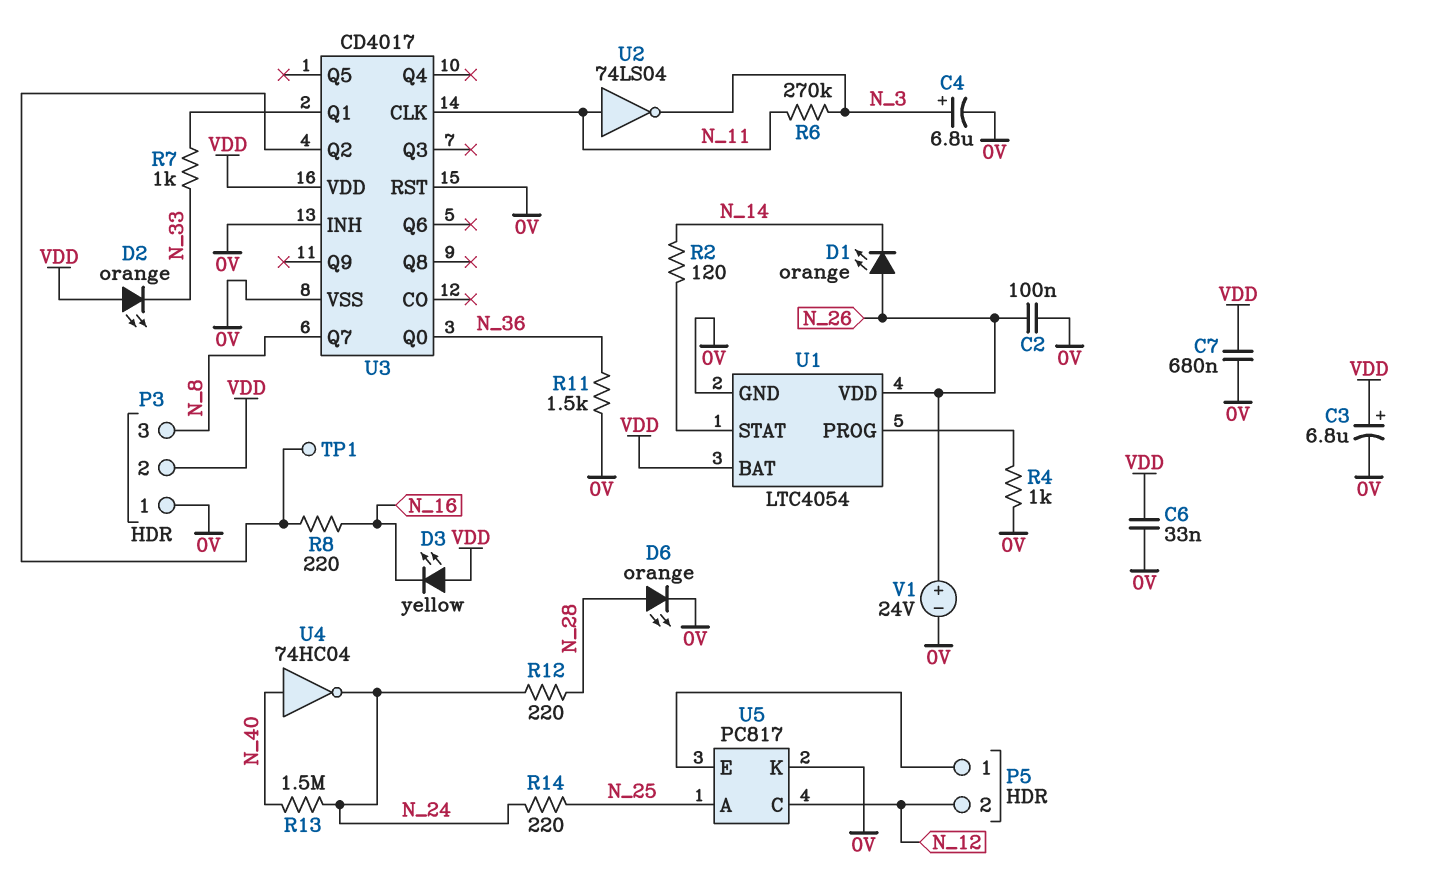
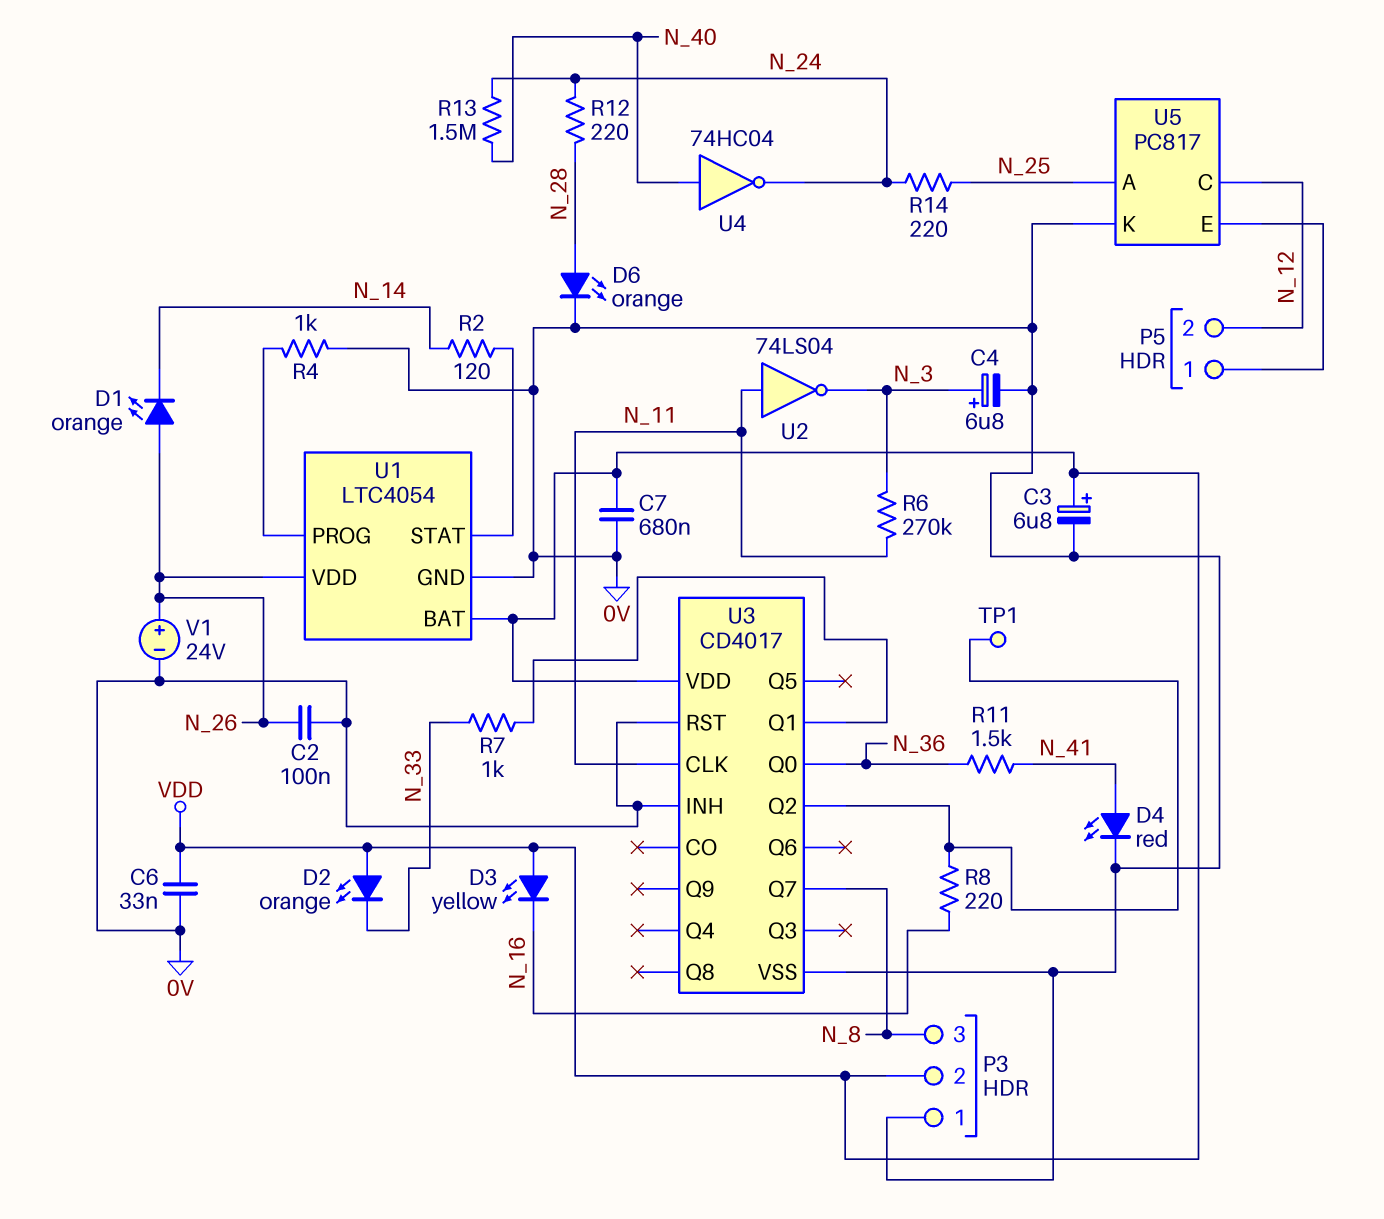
D4: none -> LED red (A N_41, K 0V)
R11: 1.5k (0V, N_36) -> 1.5k (N_36, N_41)

